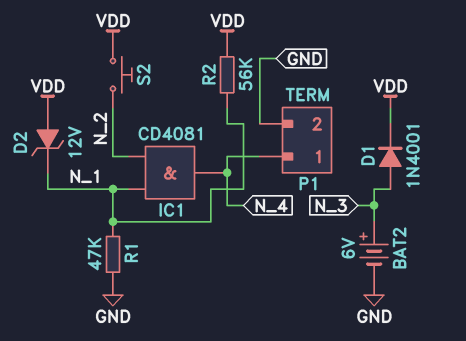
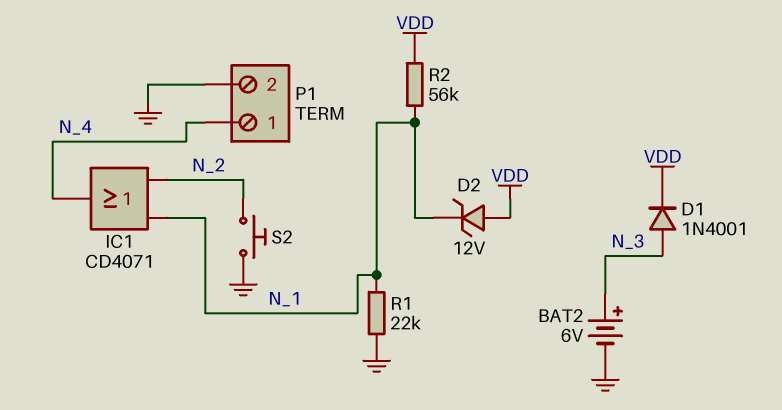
IC1: AND CD4081 (in N_1, in N_2, out N_4) -> OR CD4071 (in N_1, in N_2, out N_4)
R1: 47k (GND, N_1) -> 22k (GND, N_1)
S2: button (N_2, VDD) -> button (GND, N_2)

